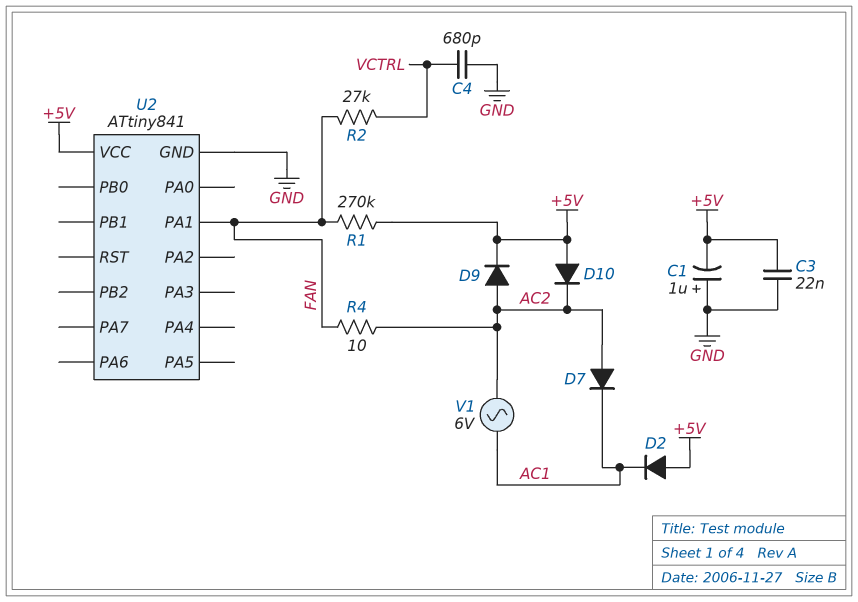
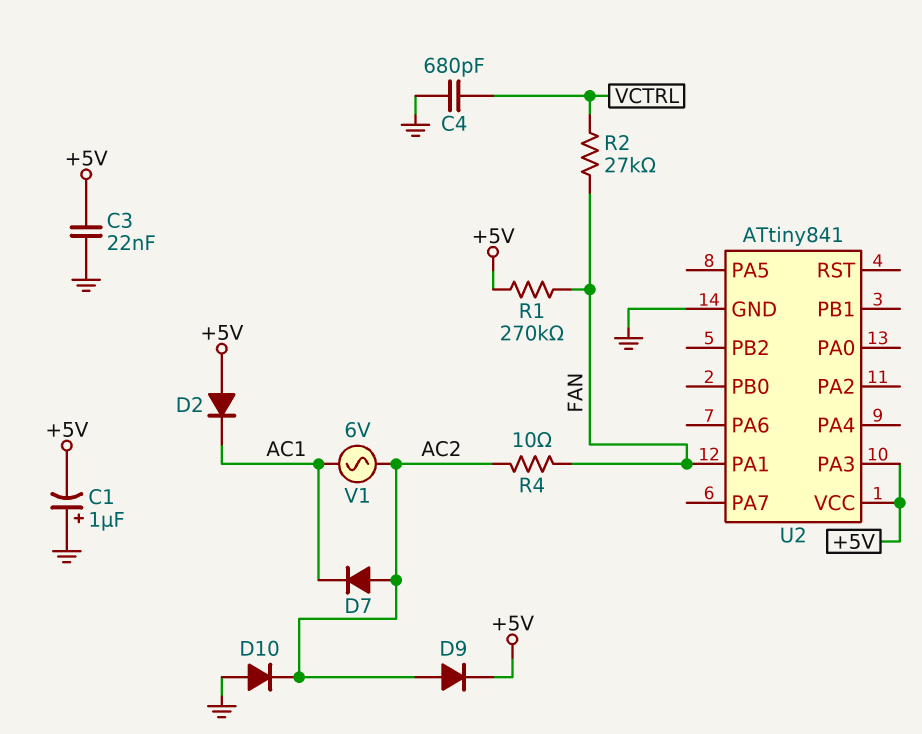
D10: diode (A +5V, K AC2) -> diode (A GND, K AC2)
U2 pin PA3: none -> +5V

